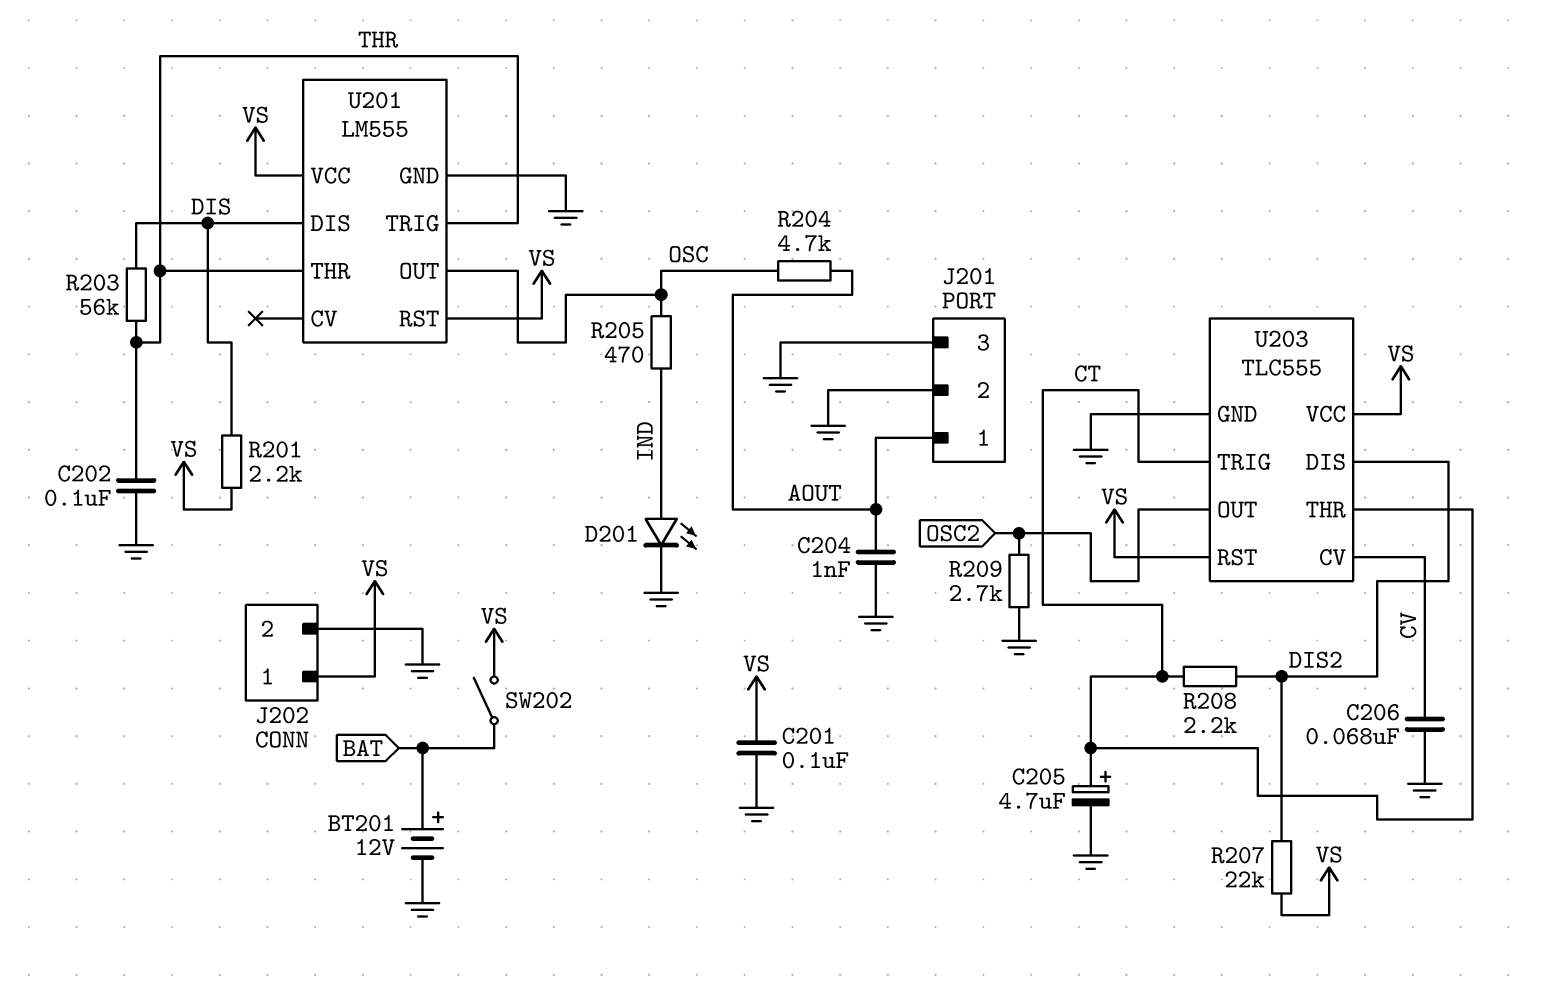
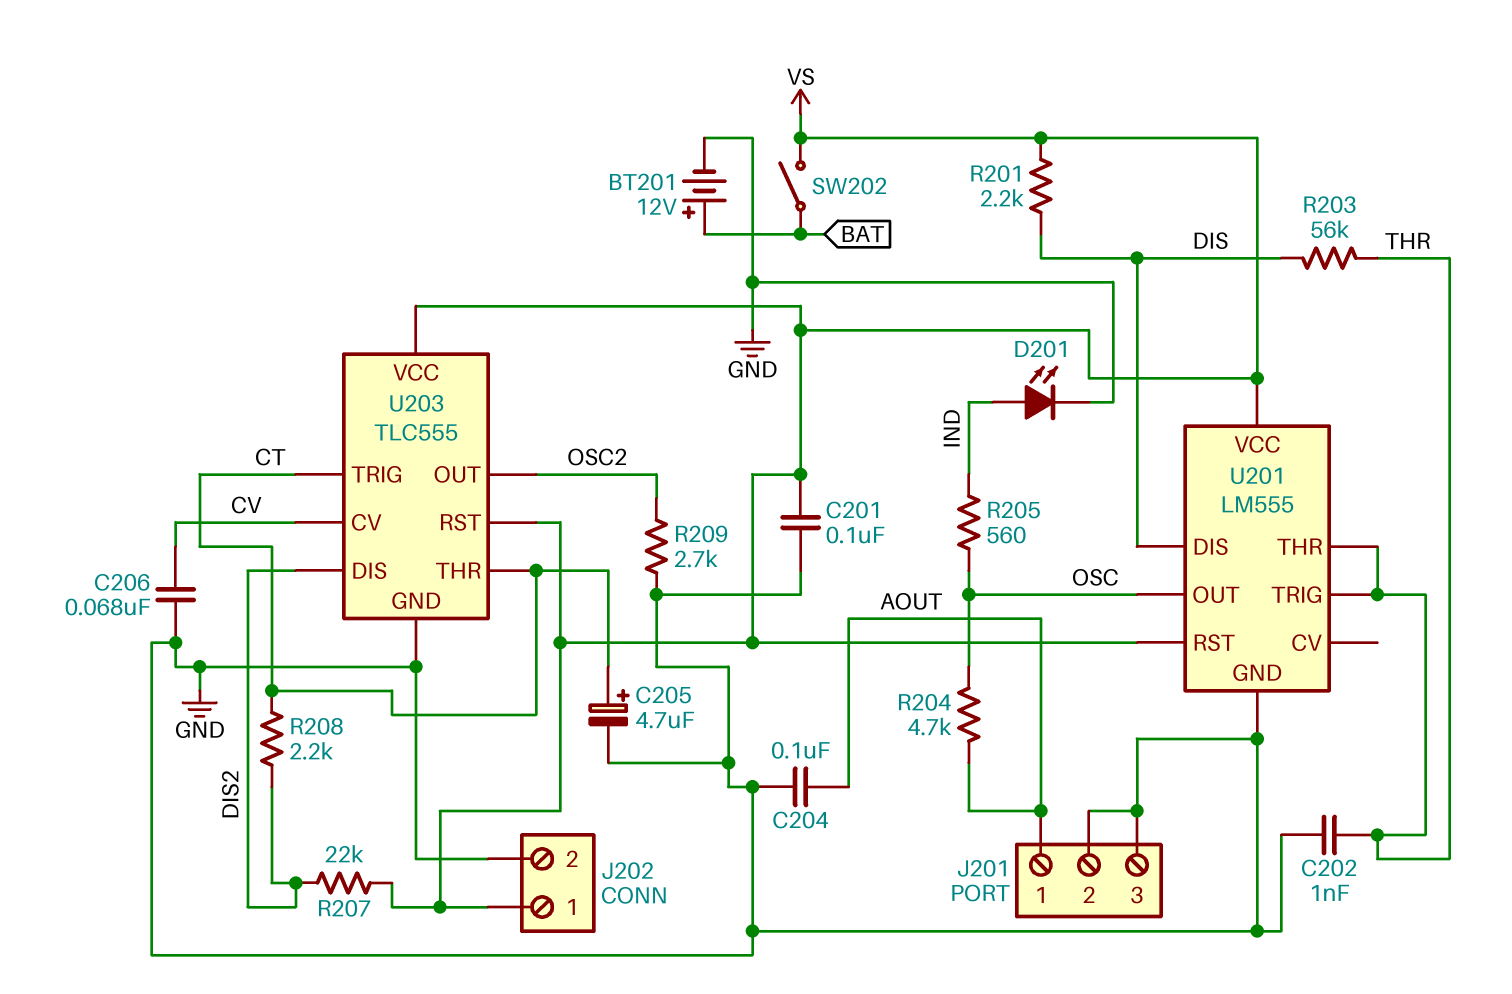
C202: 100nF (GND, THR) -> 1nF (GND, THR)
C204: 1nF (AOUT, GND) -> 100nF (AOUT, GND)
R205: 470 (IND, OSC) -> 560 (IND, OSC)

